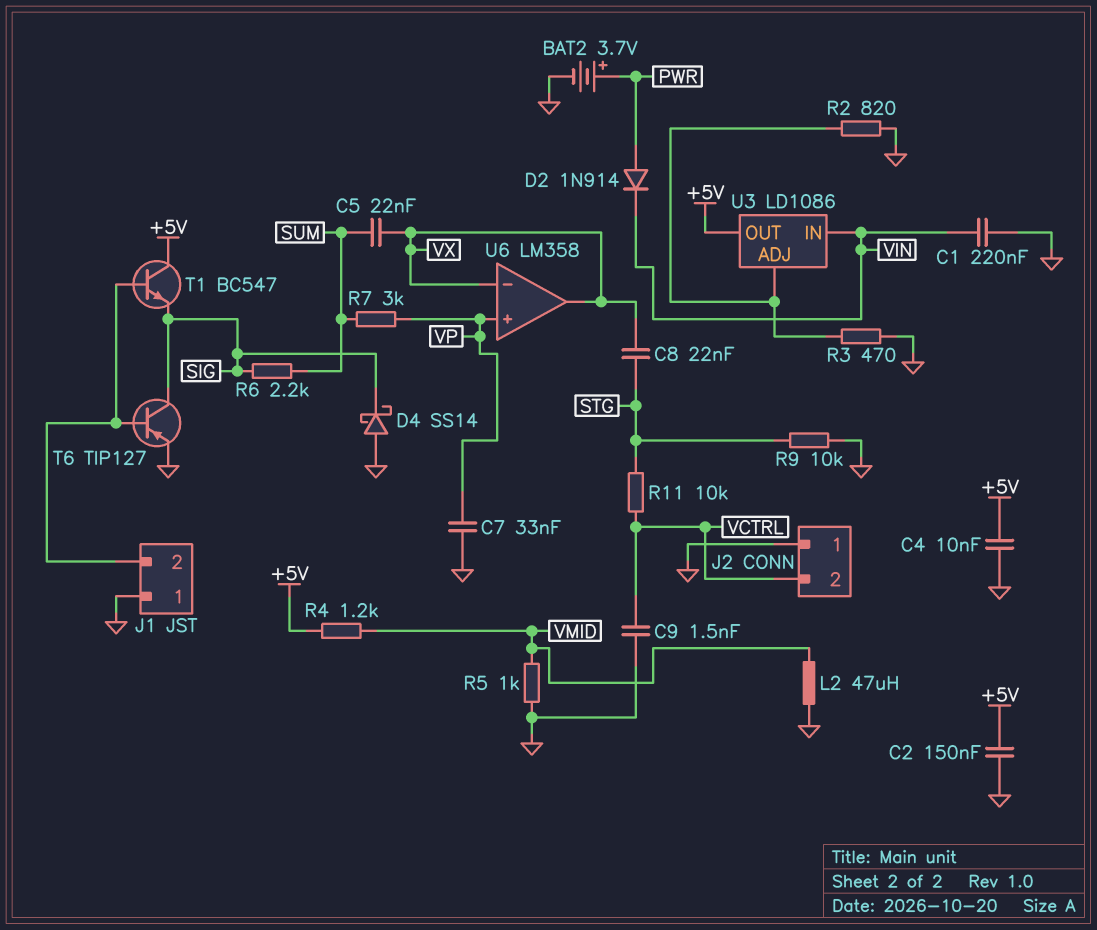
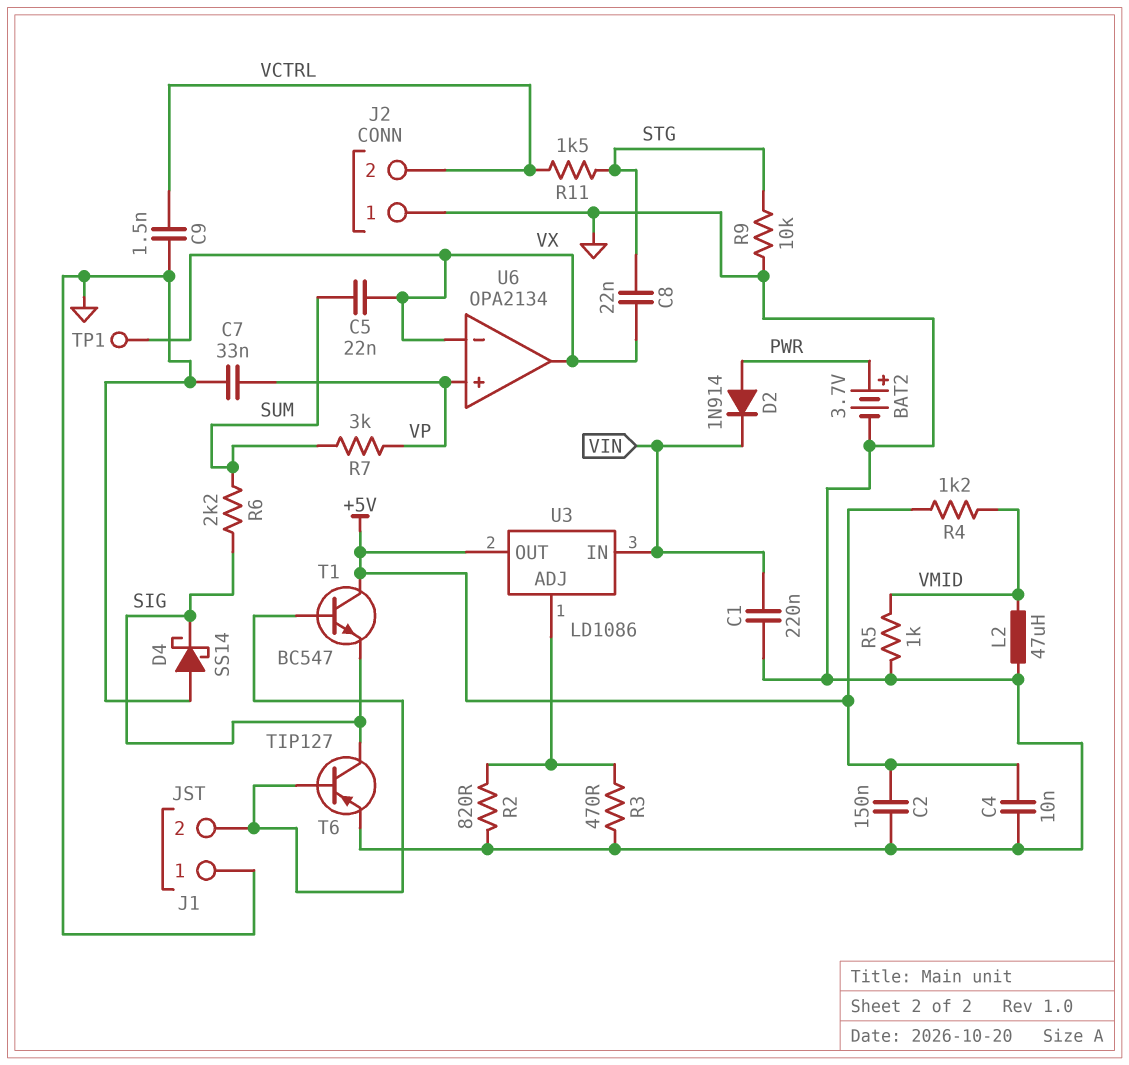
R11: 10k (STG, VCTRL) -> 1.5k (STG, VCTRL)
TP1: none -> test point (VX)
U6: LM358 -> OPA2134

